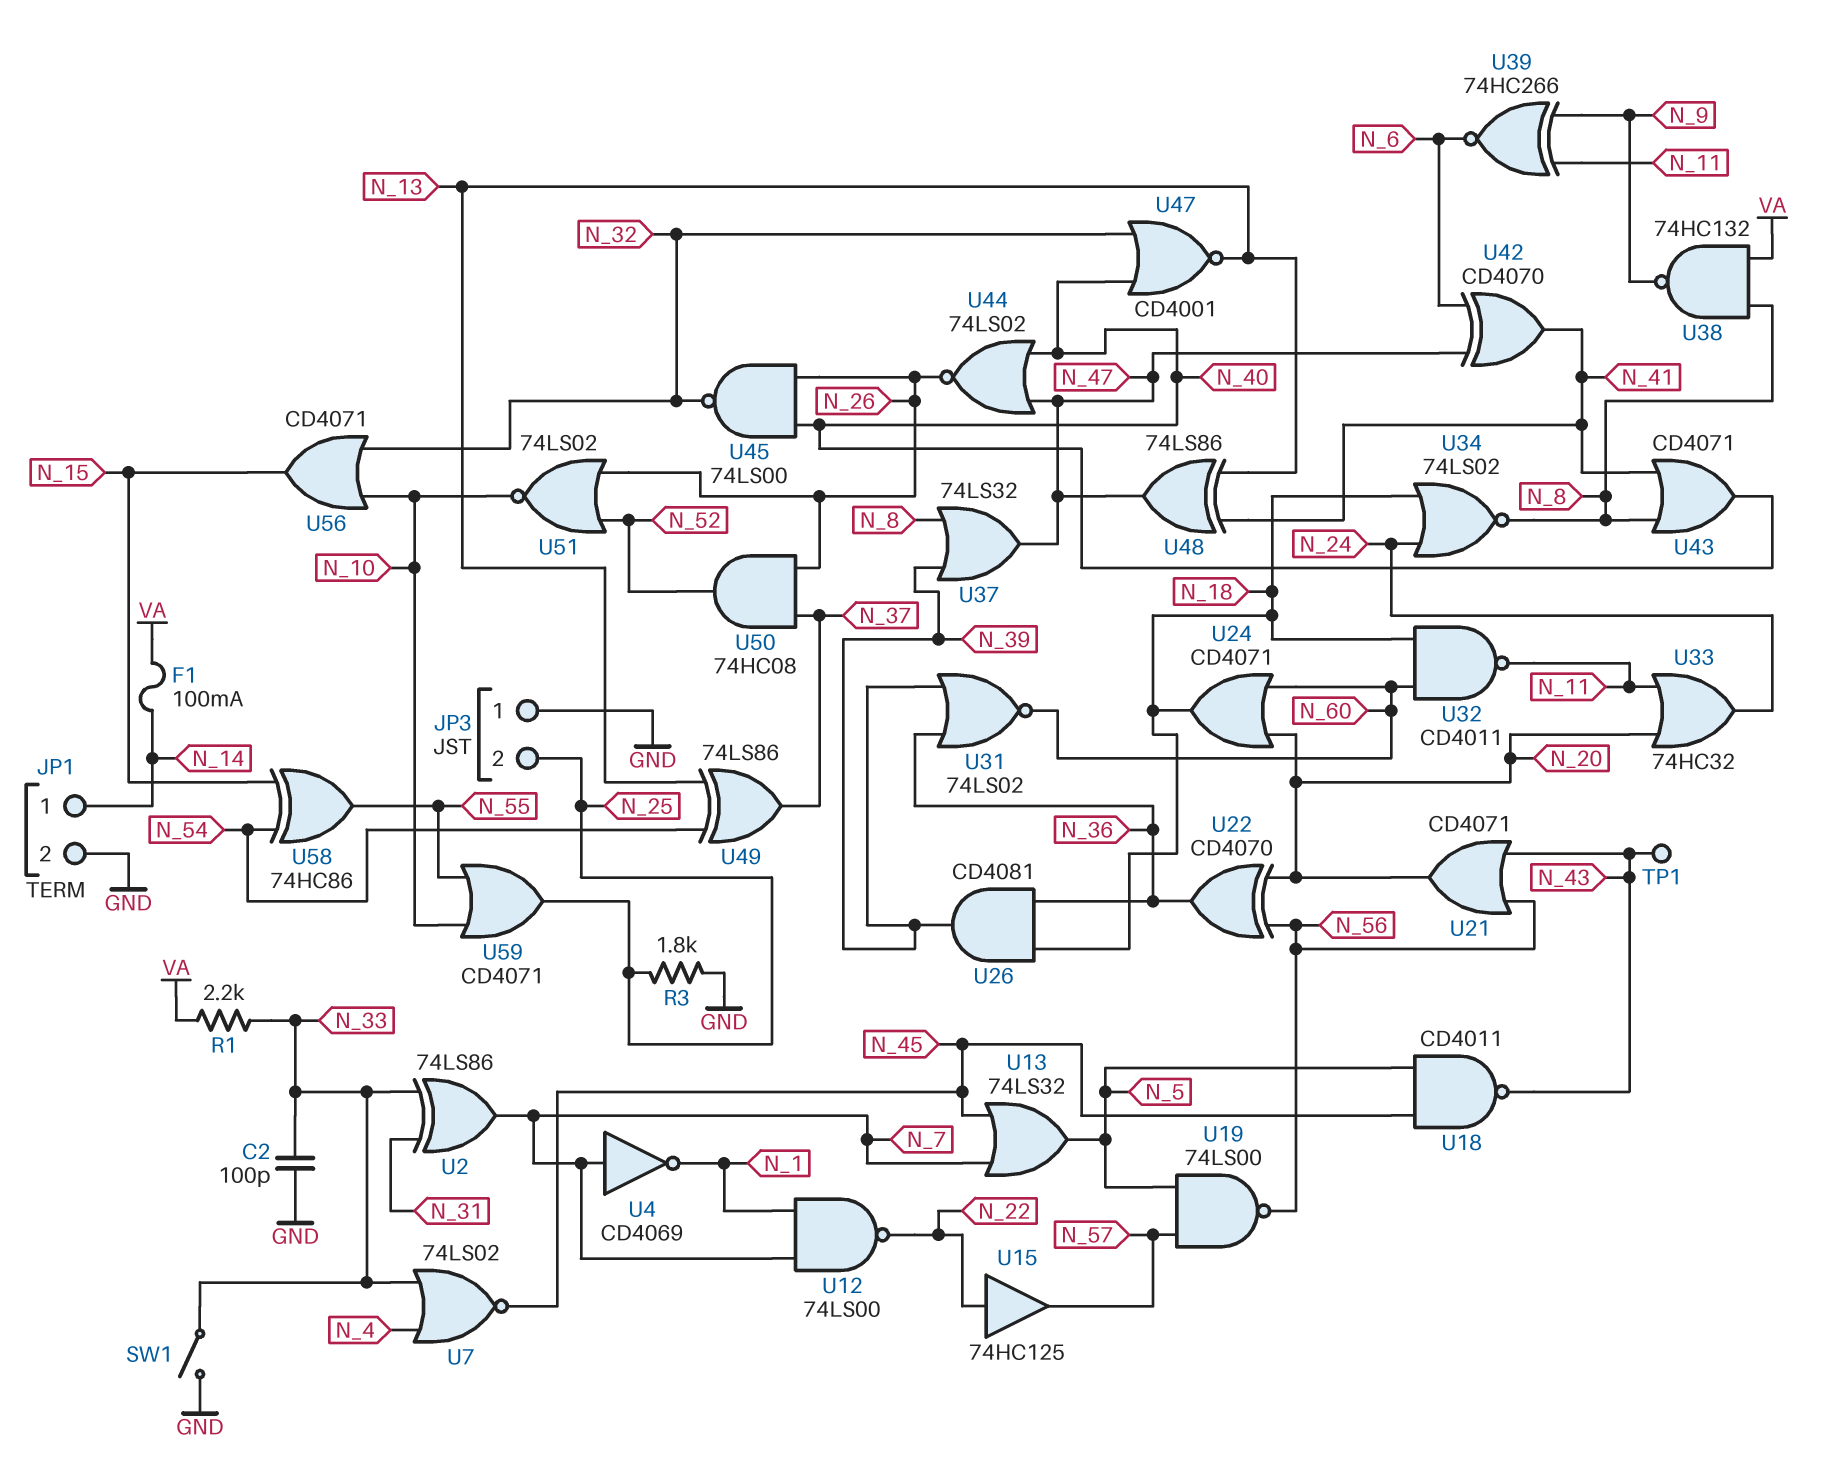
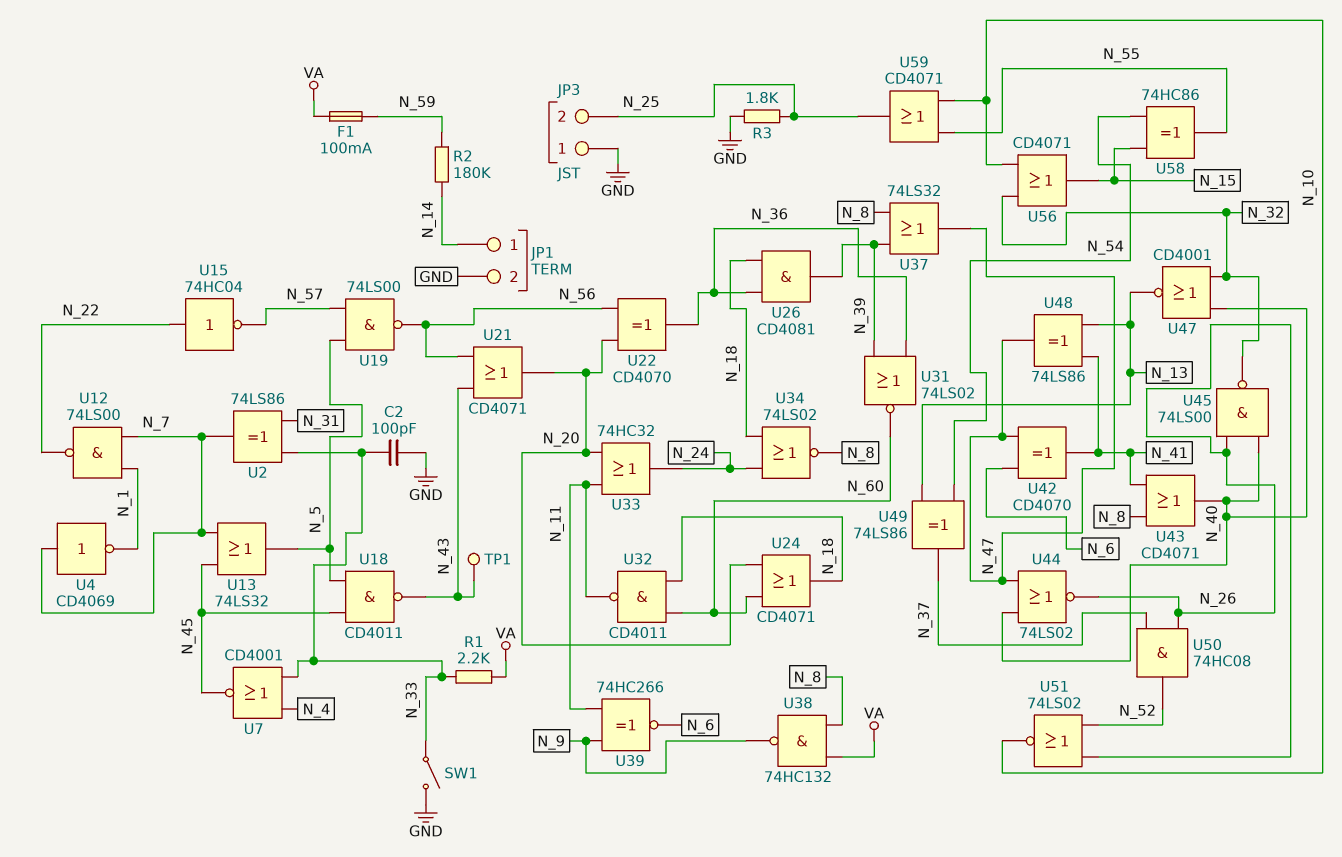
F1: 100mA (N_14, VA) -> 100mA (N_59, VA)
R2: none -> 180k (N_14, N_59)
U7: NOR 74LS02 (in N_4, in N_33, out N_45) -> NOR CD4001 (in N_4, in N_33, out N_45)
U15: buffer 74HC125 (in N_22, out N_57) -> NOT 74HC04 (in N_22, out N_57)

